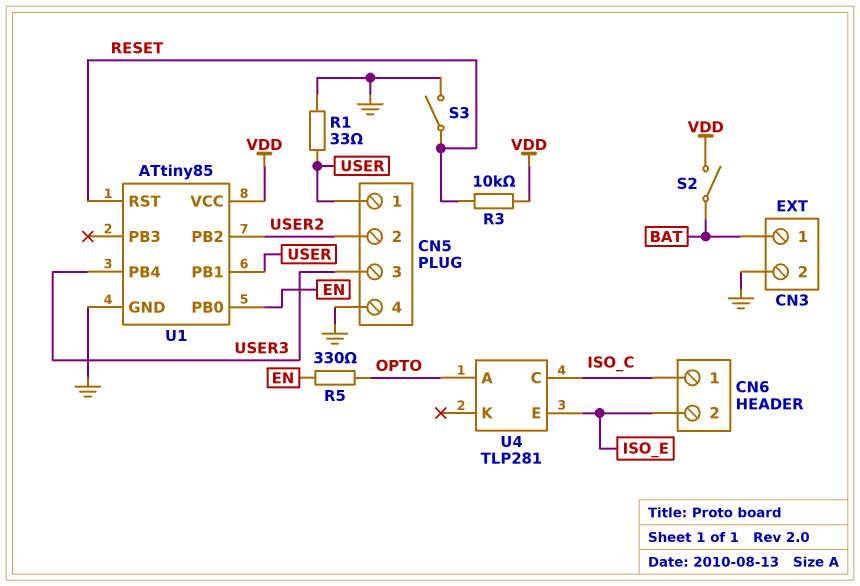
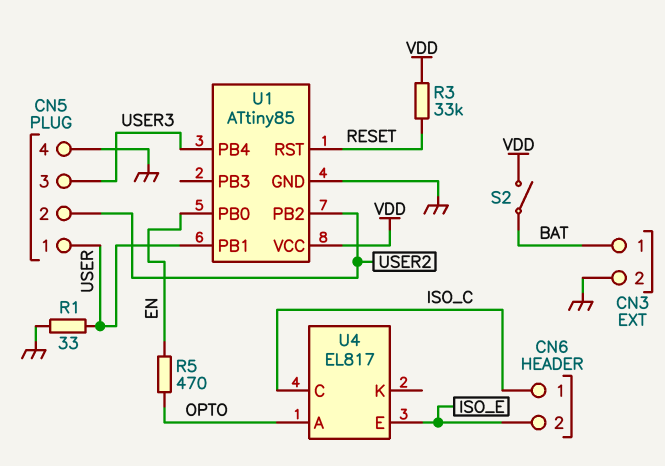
R3: 10k (RESET, VDD) -> 33k (RESET, VDD)
R5: 330 (EN, OPTO) -> 470 (EN, OPTO)
S3: switch (GND, RESET) -> none
U4: TLP281 -> EL817

